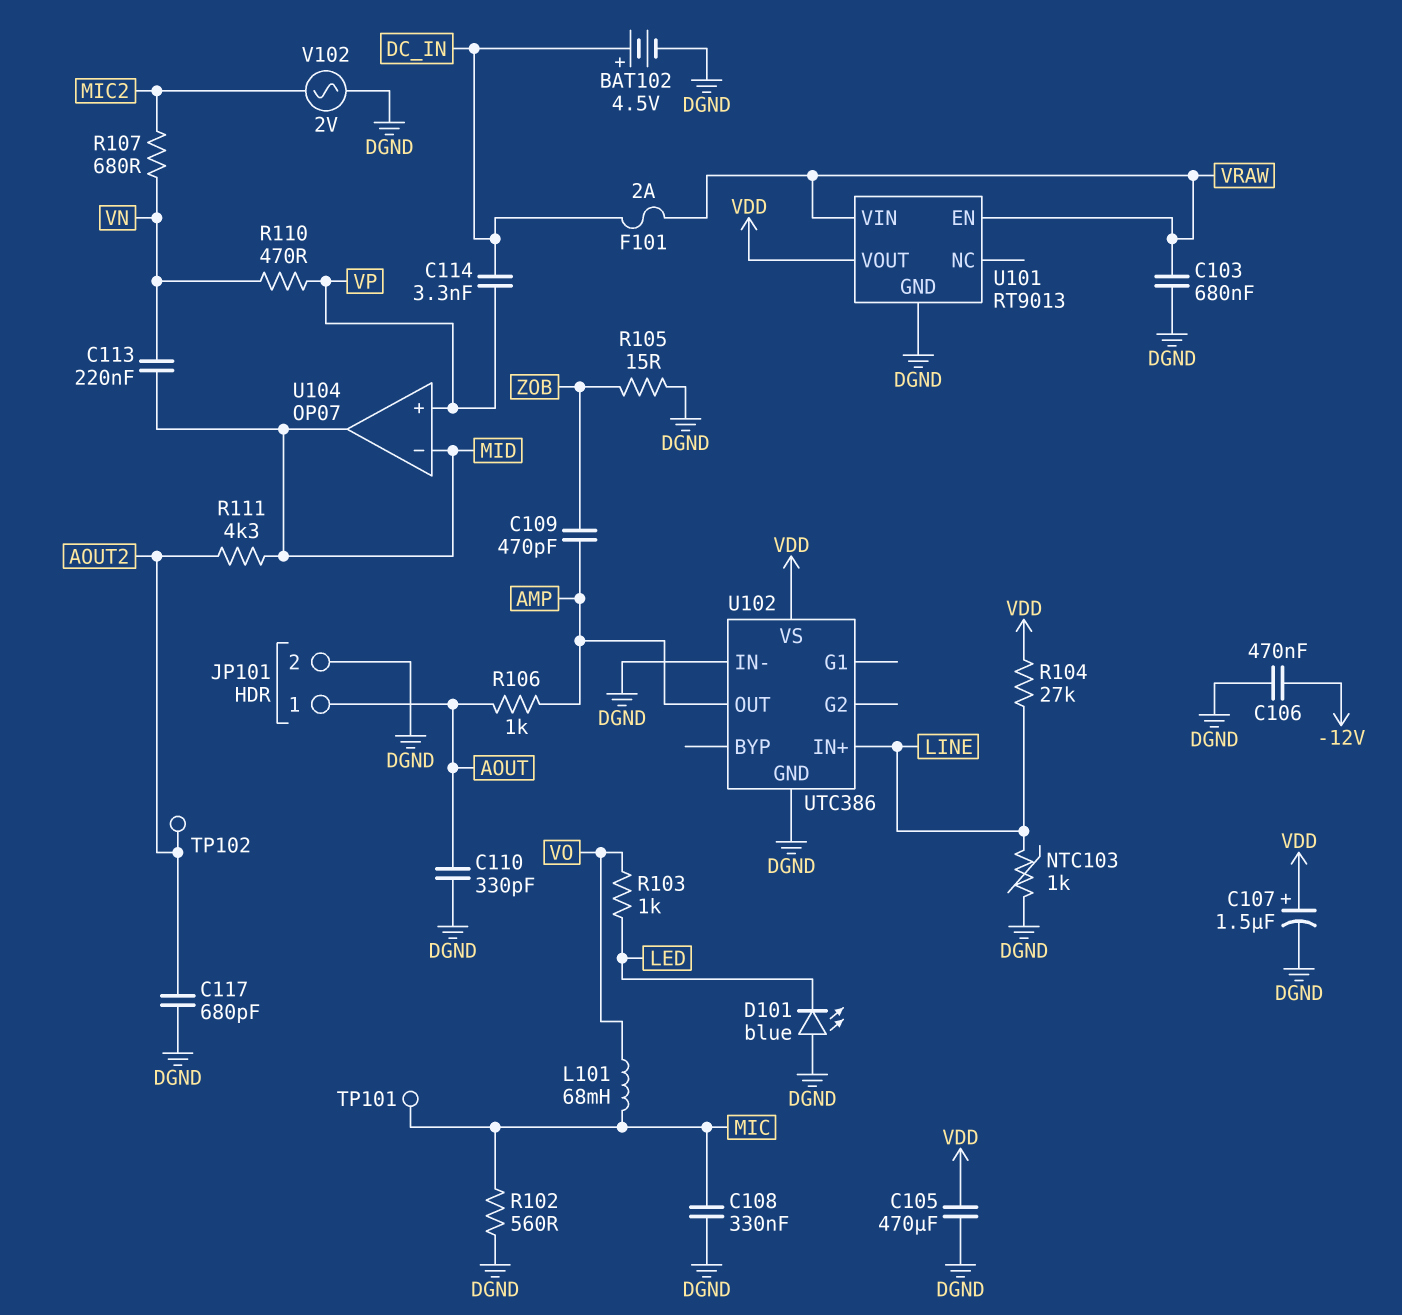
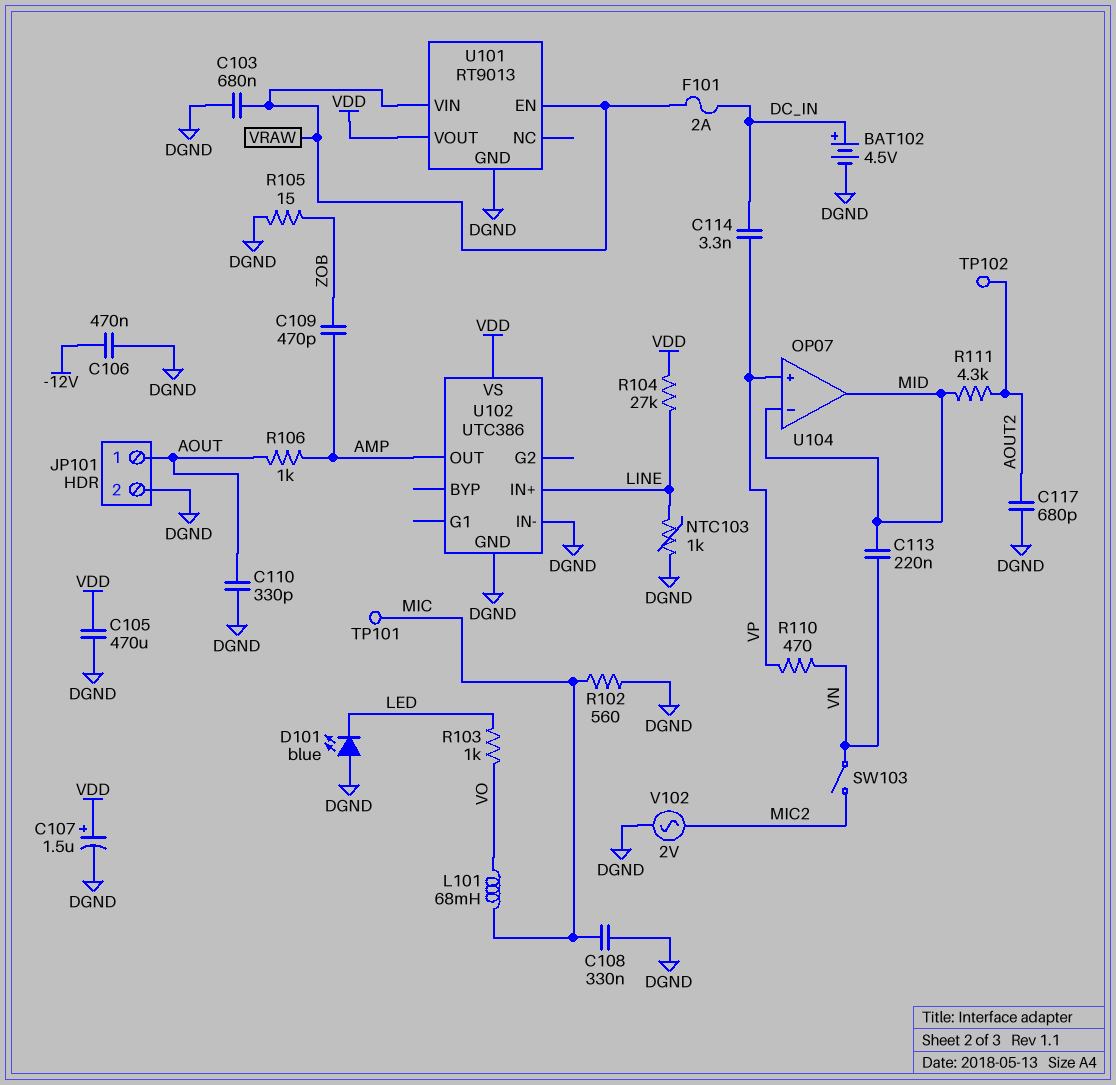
R107: 680 (MIC2, VN) -> none
SW103: none -> switch (MIC2, VN)

